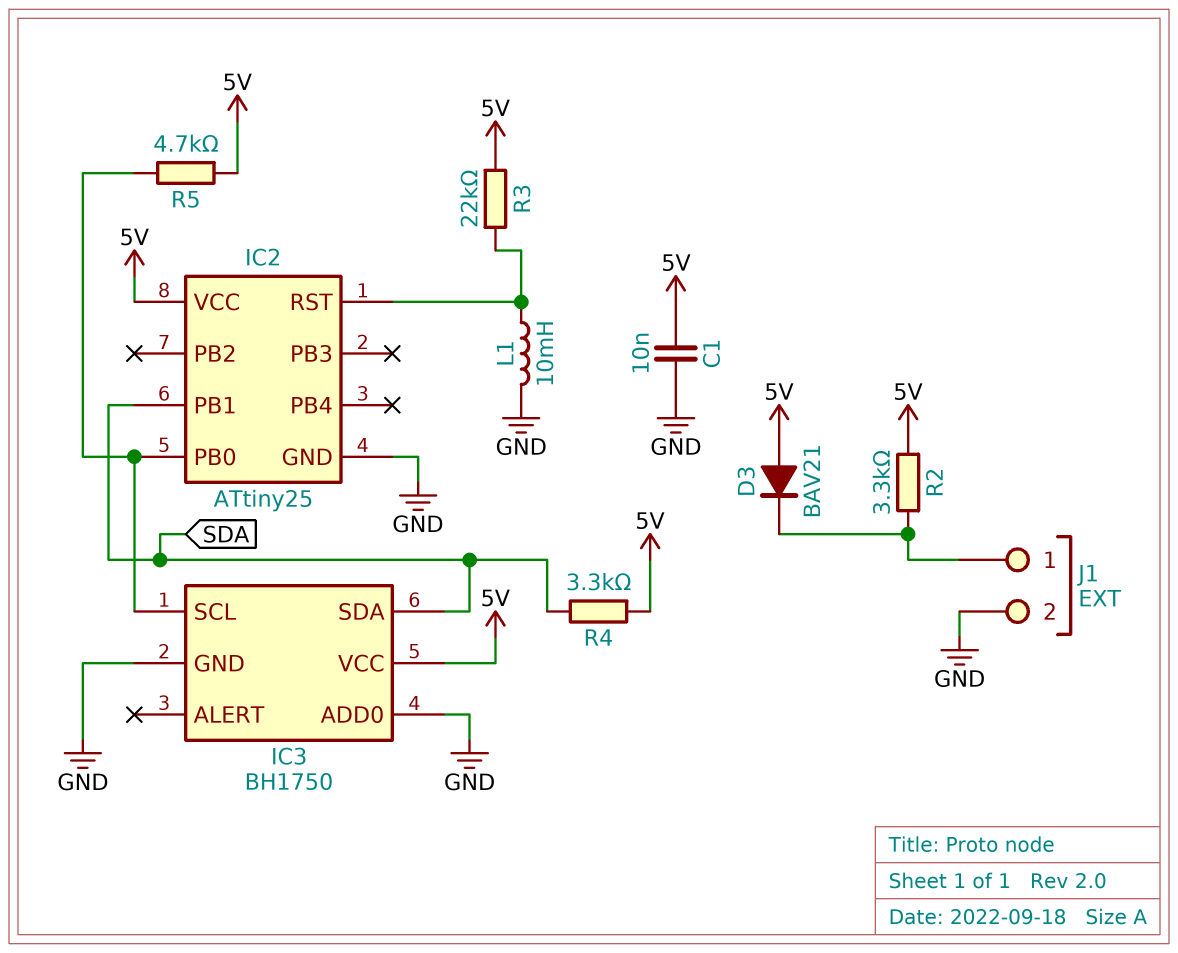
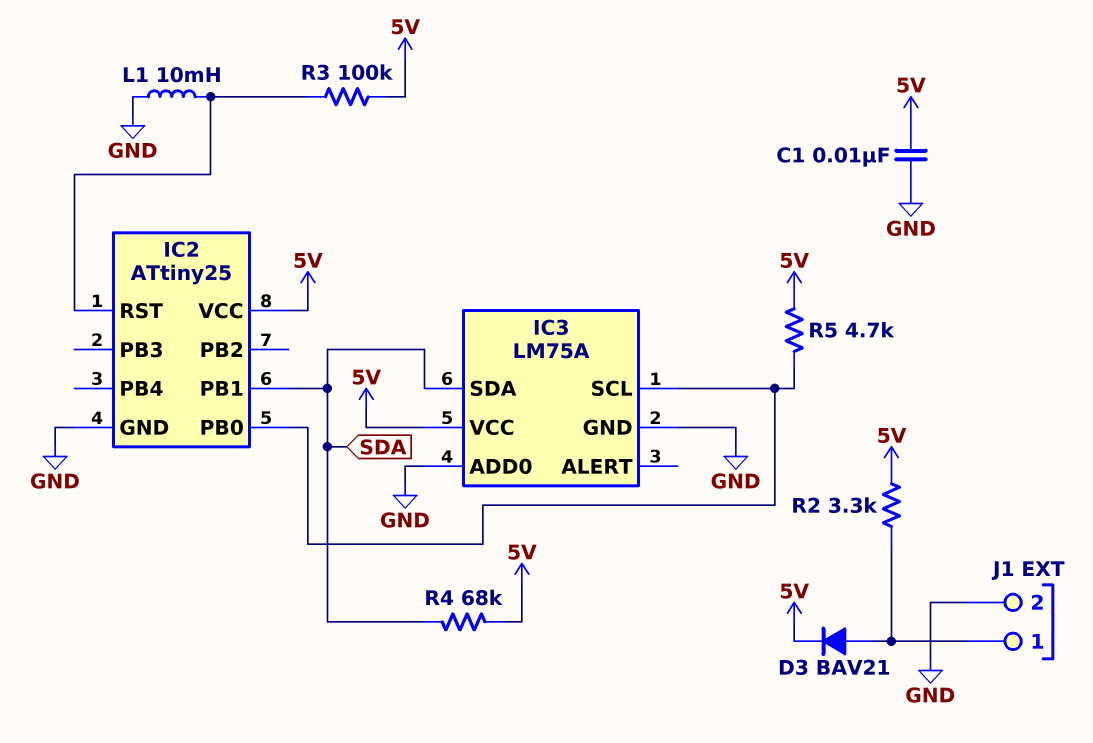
D3: diode BAV21 (A 5V, K J1/1) -> diode BAV21 (A J1/1, K 5V)
IC3: BH1750 -> LM75A
R3: 22k (5V, IC2/RST) -> 100k (5V, IC2/RST)
R4: 3.3k (5V, SDA) -> 68k (5V, SDA)

